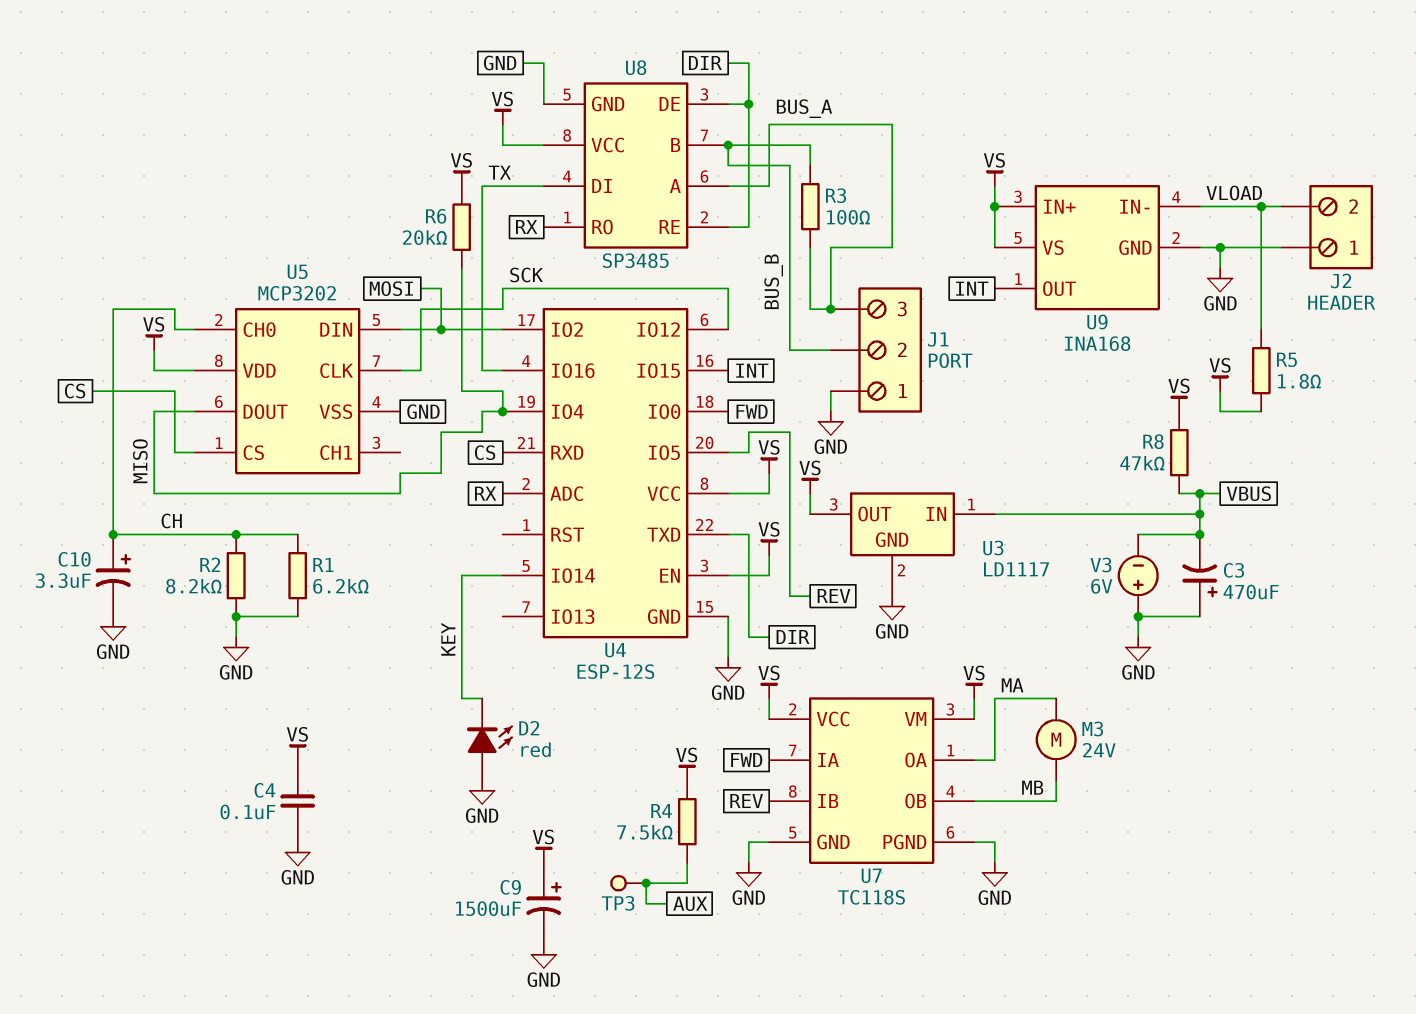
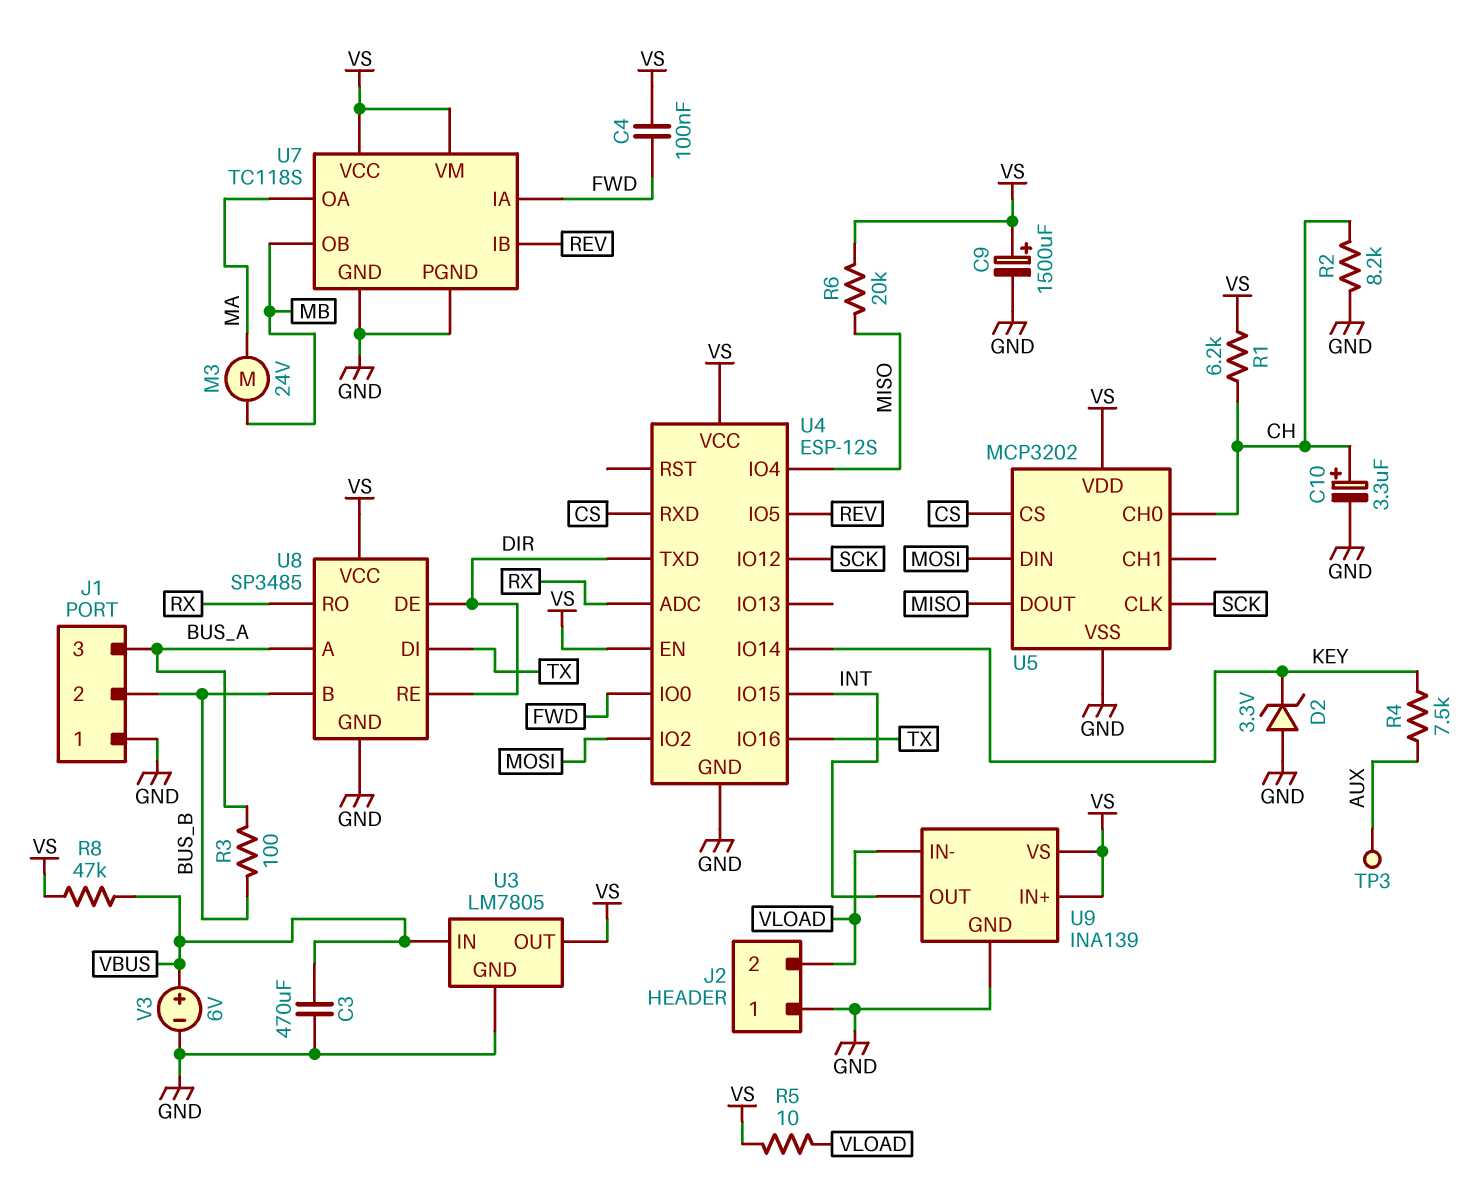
C3: 470uF (plus GND, minus VBUS) -> 470uF (GND, VBUS)
C4: 100nF (GND, VS) -> 100nF (FWD, VS)
D2: LED red (A GND, K KEY) -> zener 3.3V (A GND, K KEY)
R1: 6.2k (CH, GND) -> 6.2k (CH, VS)
R4: 7.5k (AUX, VS) -> 7.5k (AUX, KEY)
R5: 1.8 (VLOAD, VS) -> 10 (VLOAD, VS)
U3: LD1117 -> LM7805
U9: INA168 -> INA139
V3: 6V (plus GND, minus VBUS) -> 6V (plus VBUS, minus GND)

